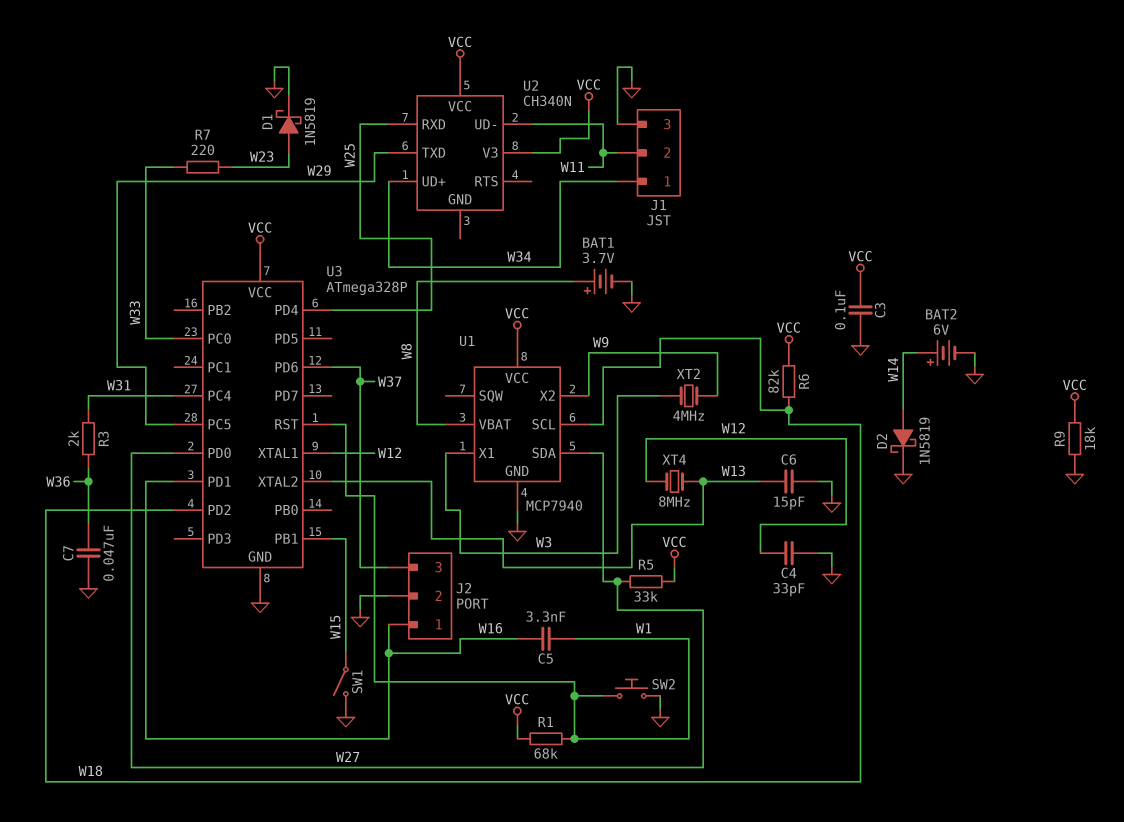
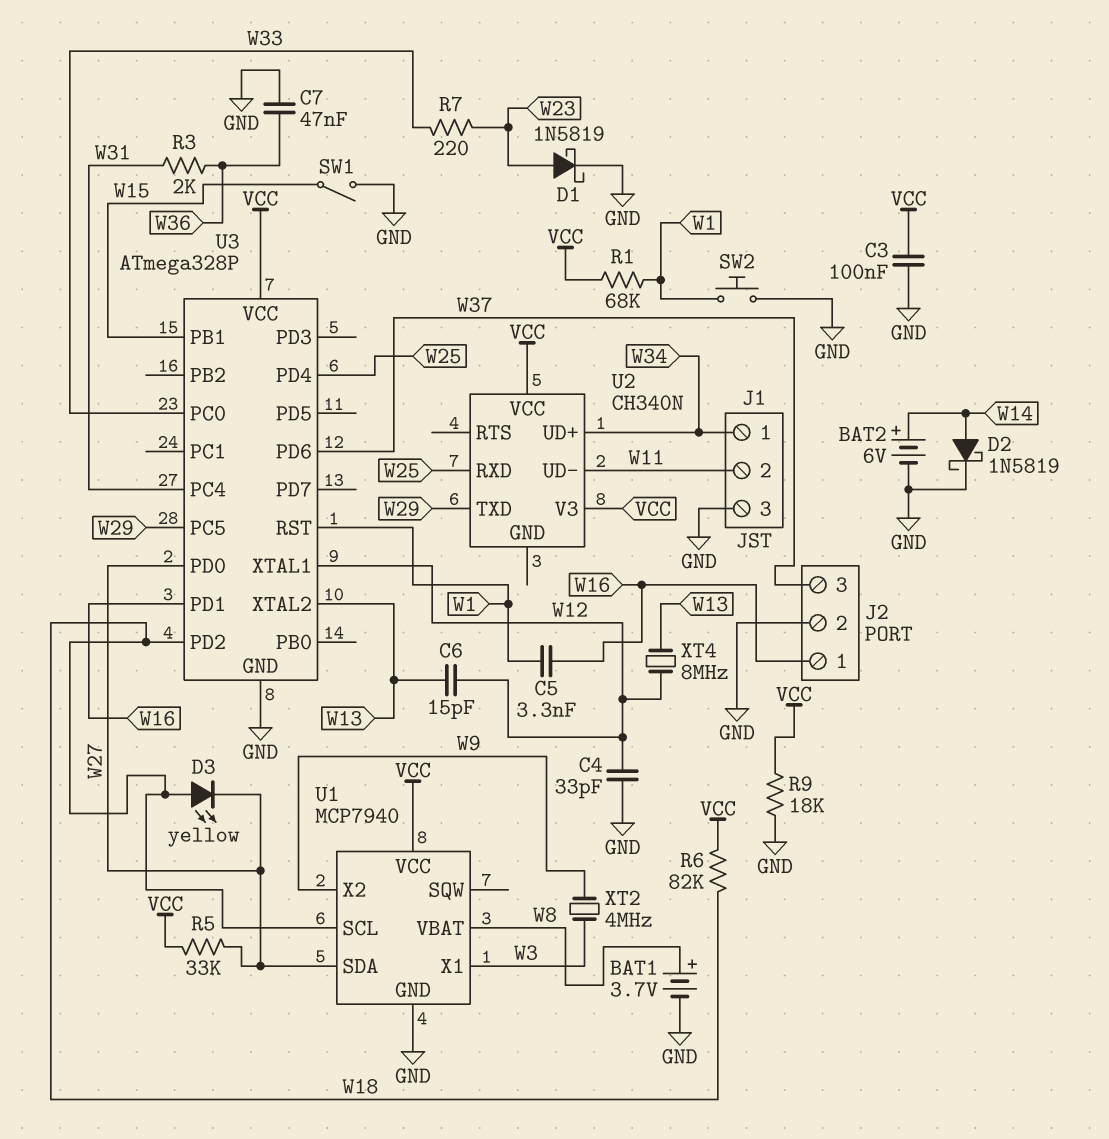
C6: 15pF (GND, W13) -> 15pF (W12, W13)
D3: none -> LED yellow (A W18, K W27)

